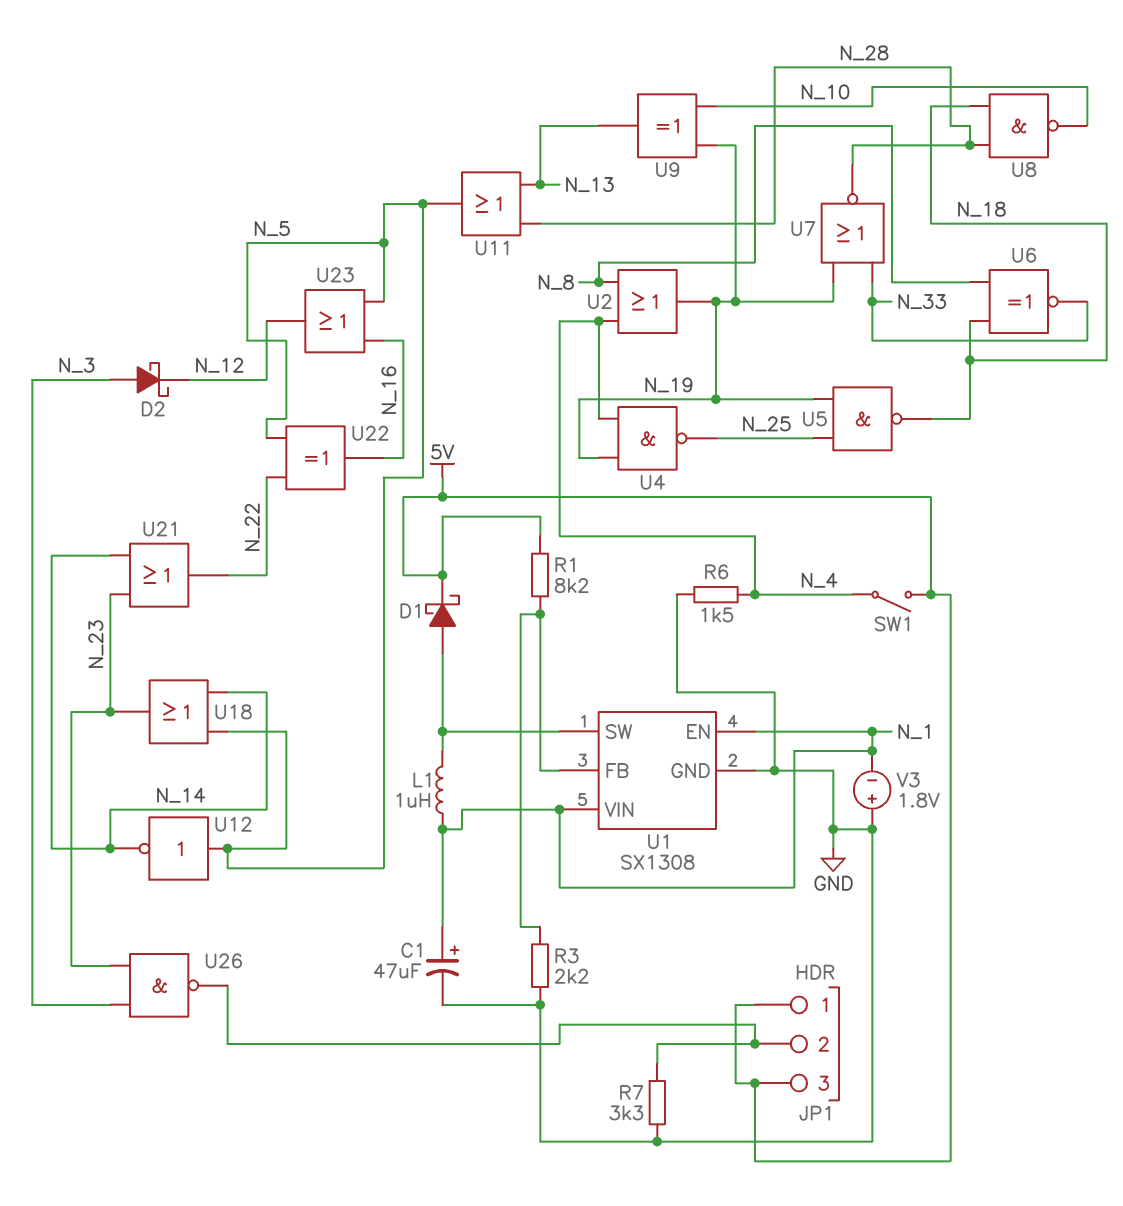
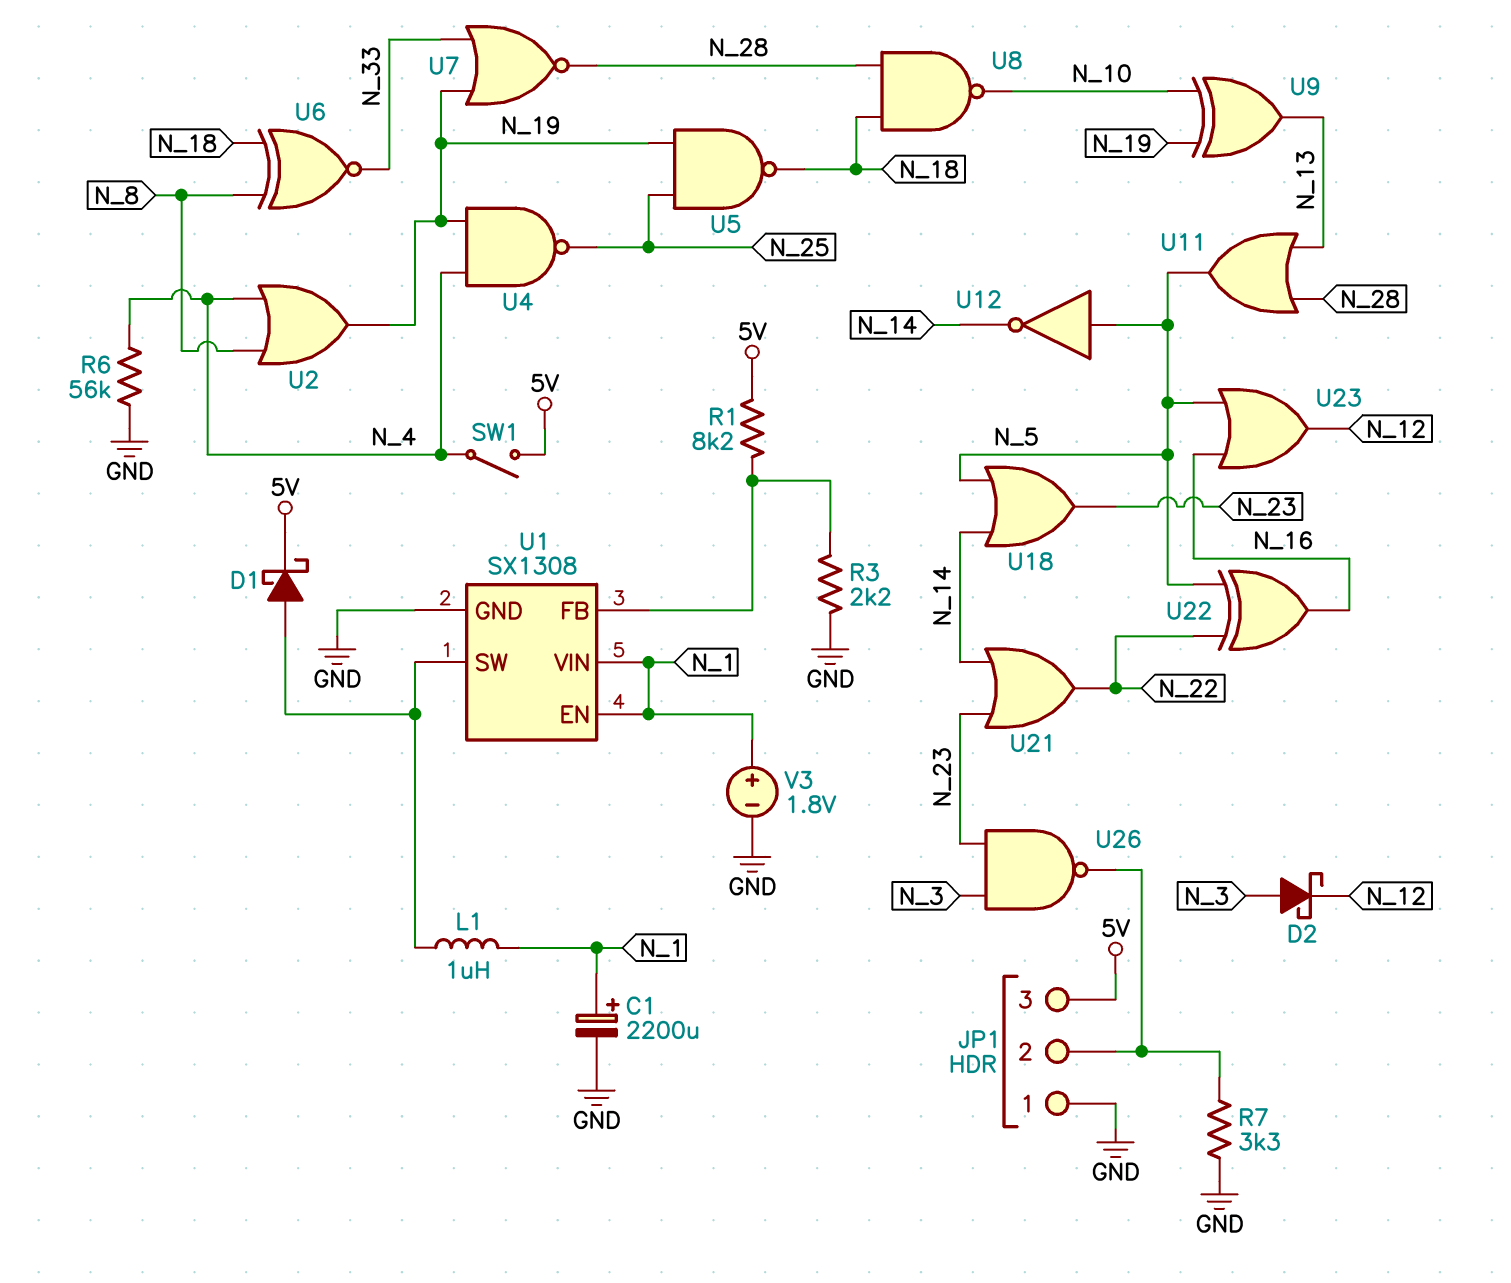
C1: 47uF (plus N_1, minus GND) -> 2200uF (plus N_1, minus GND)
JP1 pin 1: 5V -> GND
R6: 1.5k (GND, N_4) -> 56k (GND, N_4)
V3: 1.8V (plus GND, minus N_1) -> 1.8V (plus N_1, minus GND)

